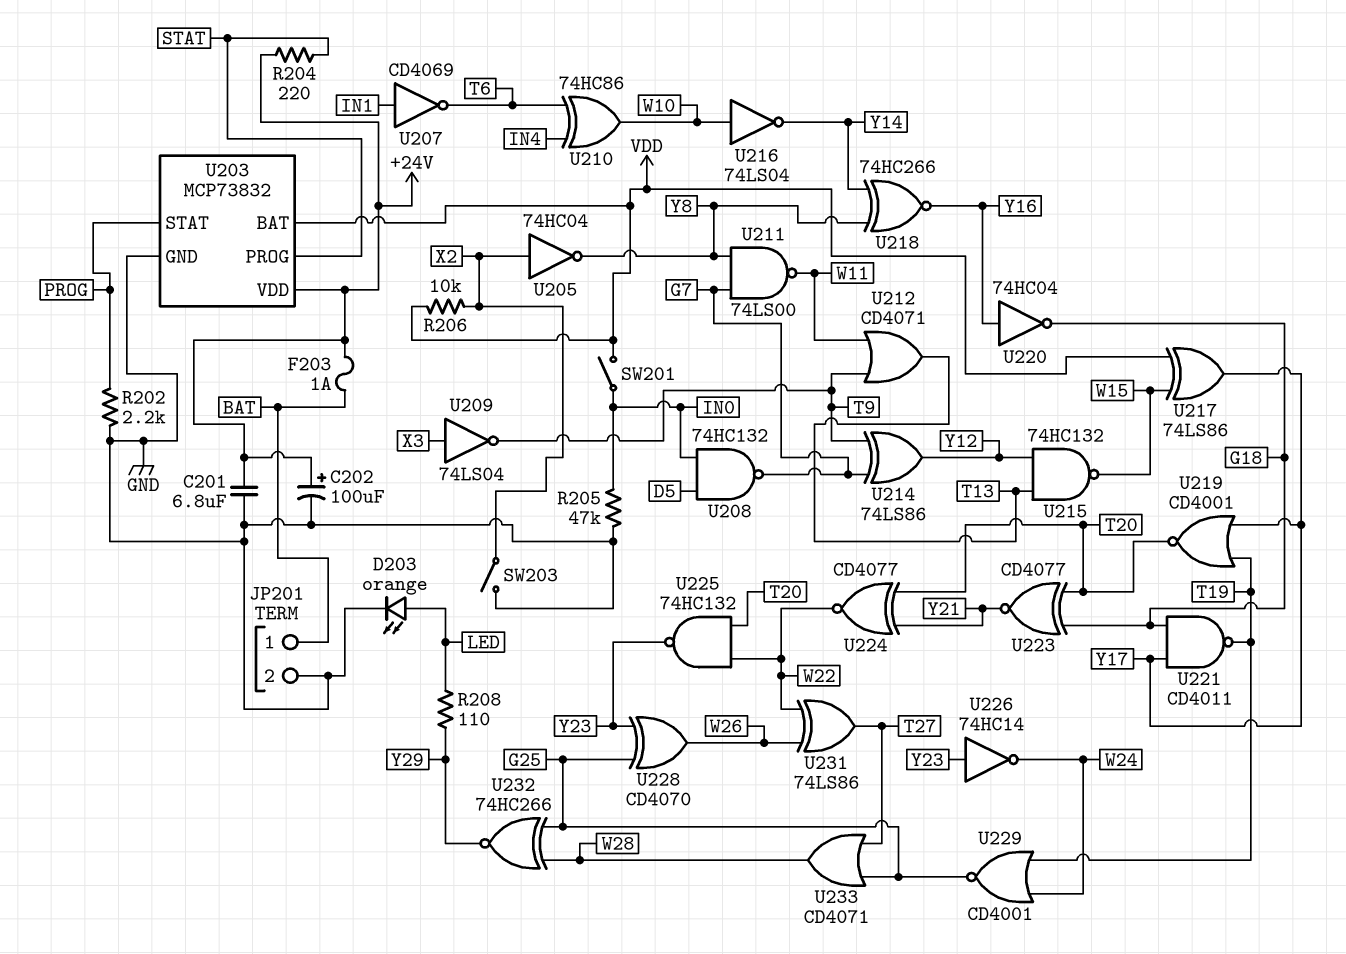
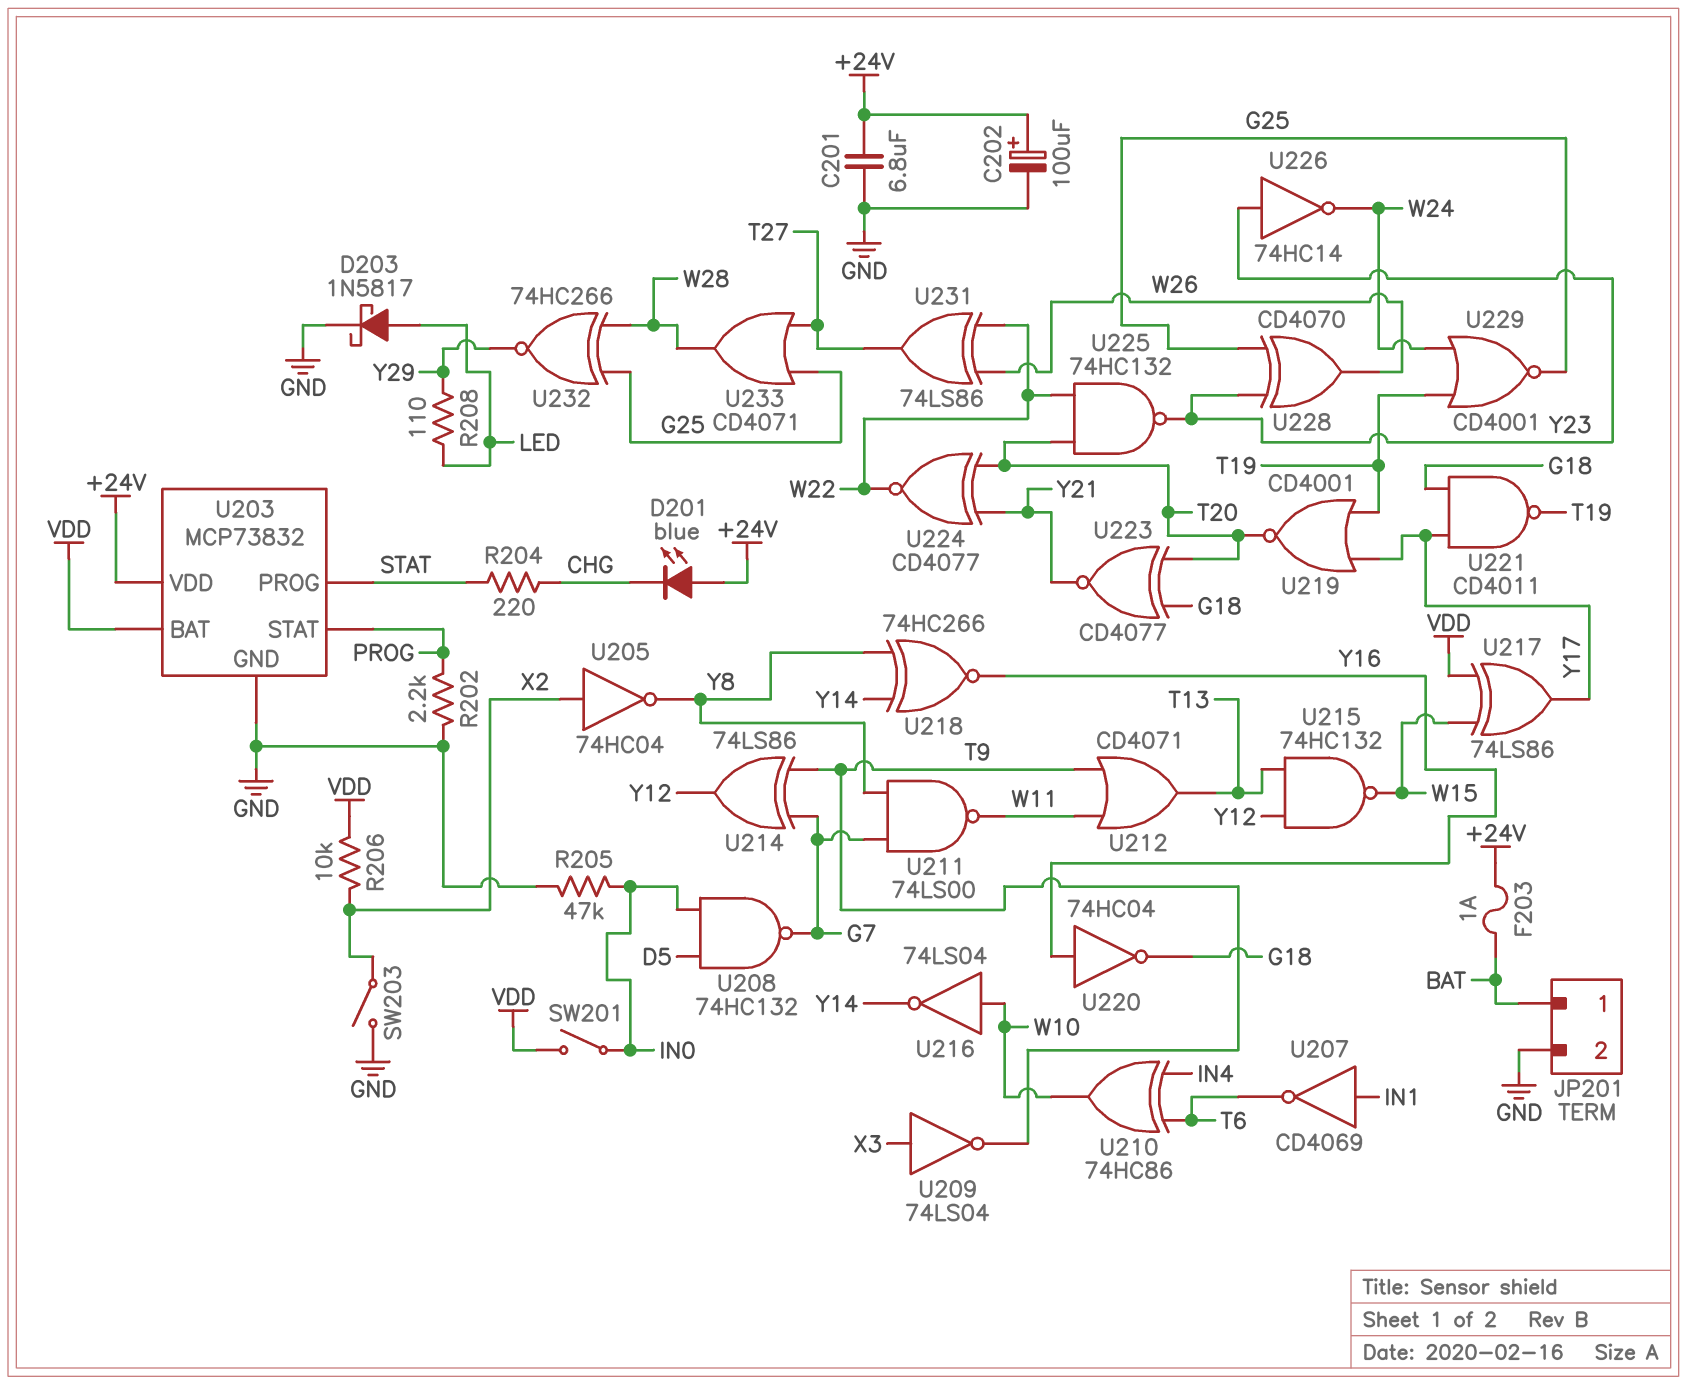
D201: none -> LED blue (A +24V, K CHG)
D203: LED orange (A LED, K GND) -> schottky 1N5817 (A LED, K GND)
R204: 220 (+24V, STAT) -> 220 (CHG, STAT)

